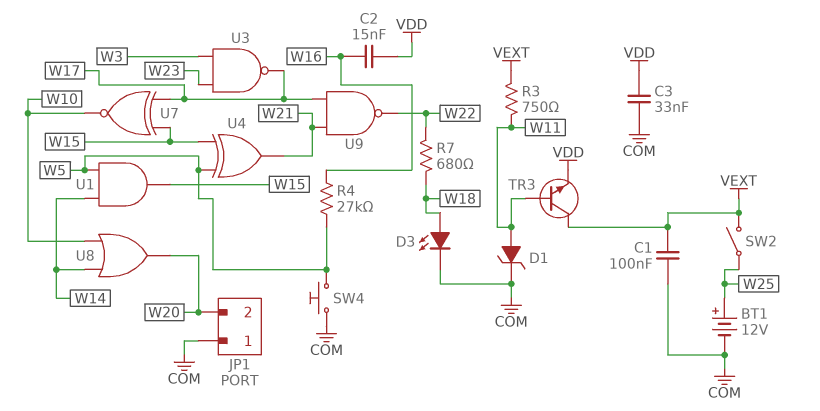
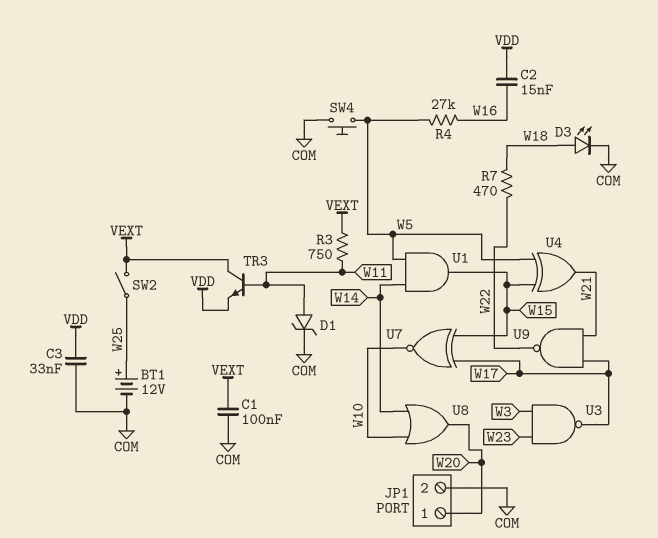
JP1 pin 1: COM -> W20
JP1 pin 2: W20 -> COM
R7: 680 (W18, W22) -> 470 (W18, W22)

